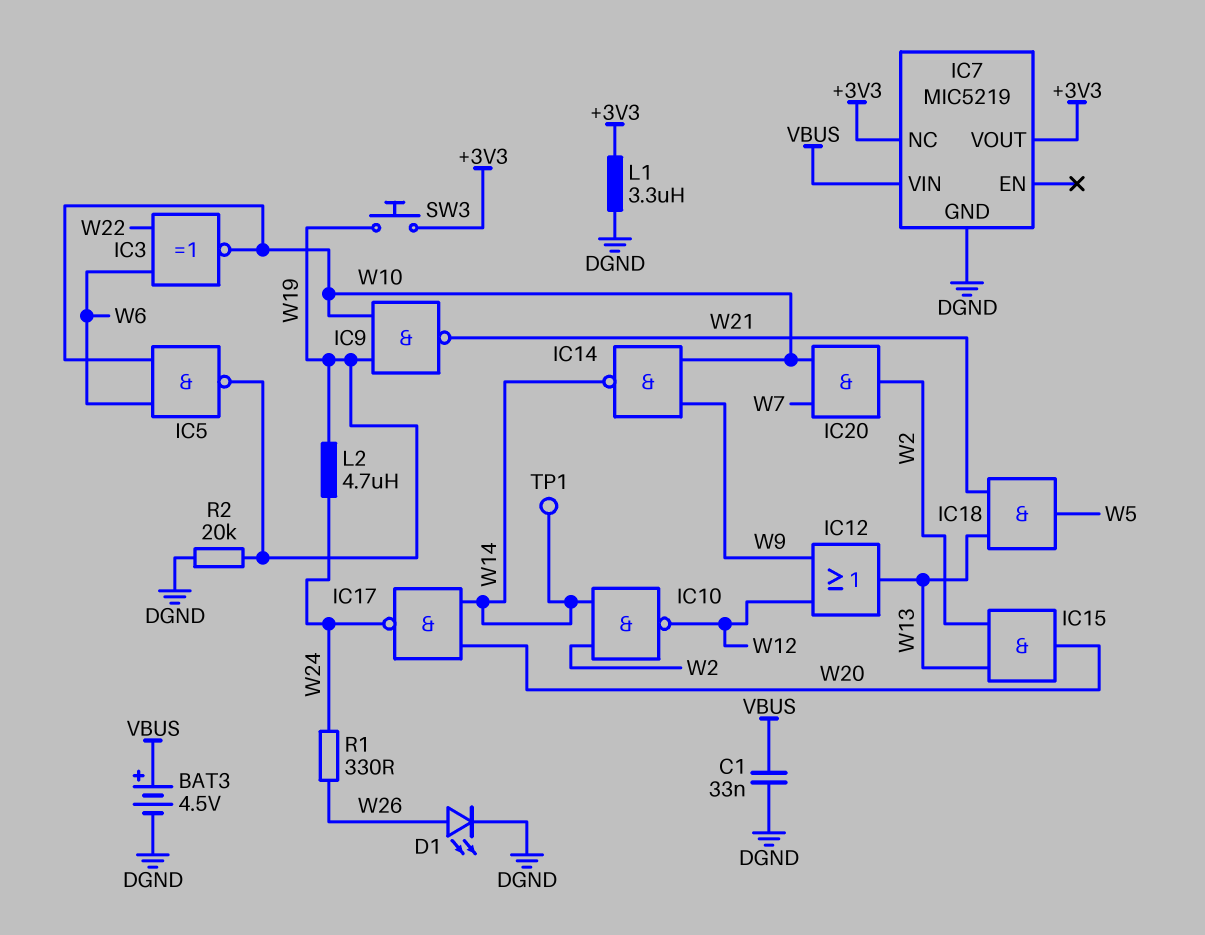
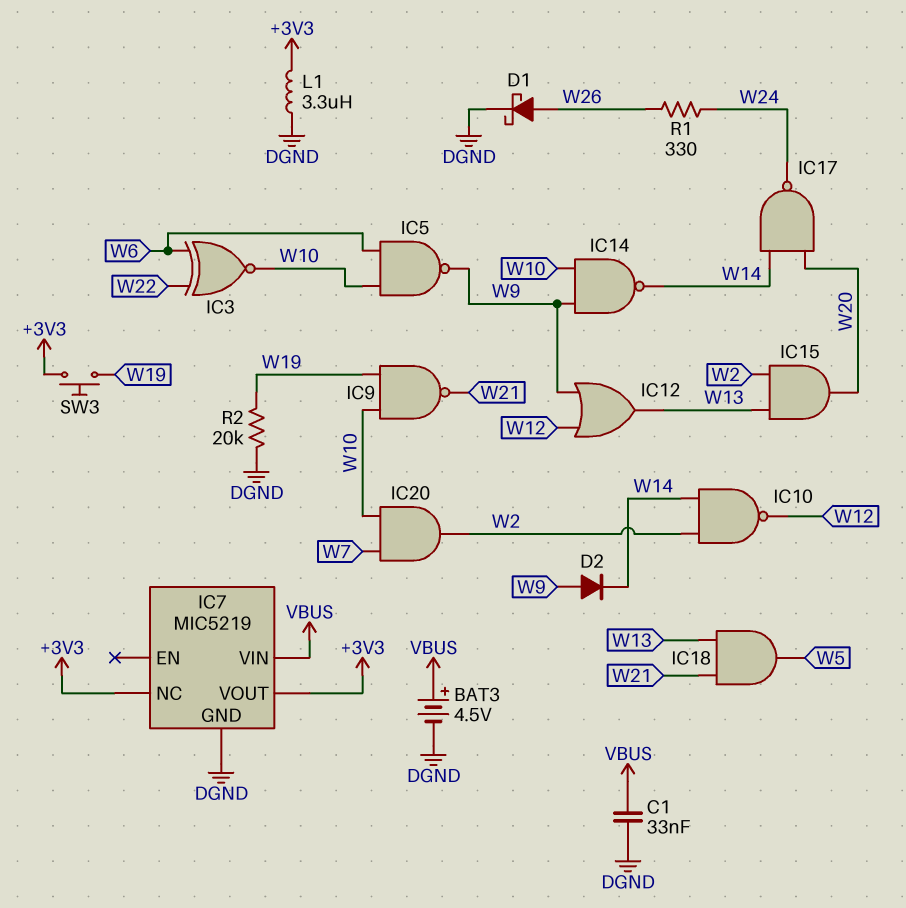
D1: LED (A W26, K DGND) -> schottky (A W26, K DGND)
D2: none -> diode (A W9, K W14)
IC5: NAND (in W6, in W10, out W19) -> NAND (in W6, in W10, out W9)
L2: 4.7uH (W19, W24) -> none
TP1: test point (W14) -> none

